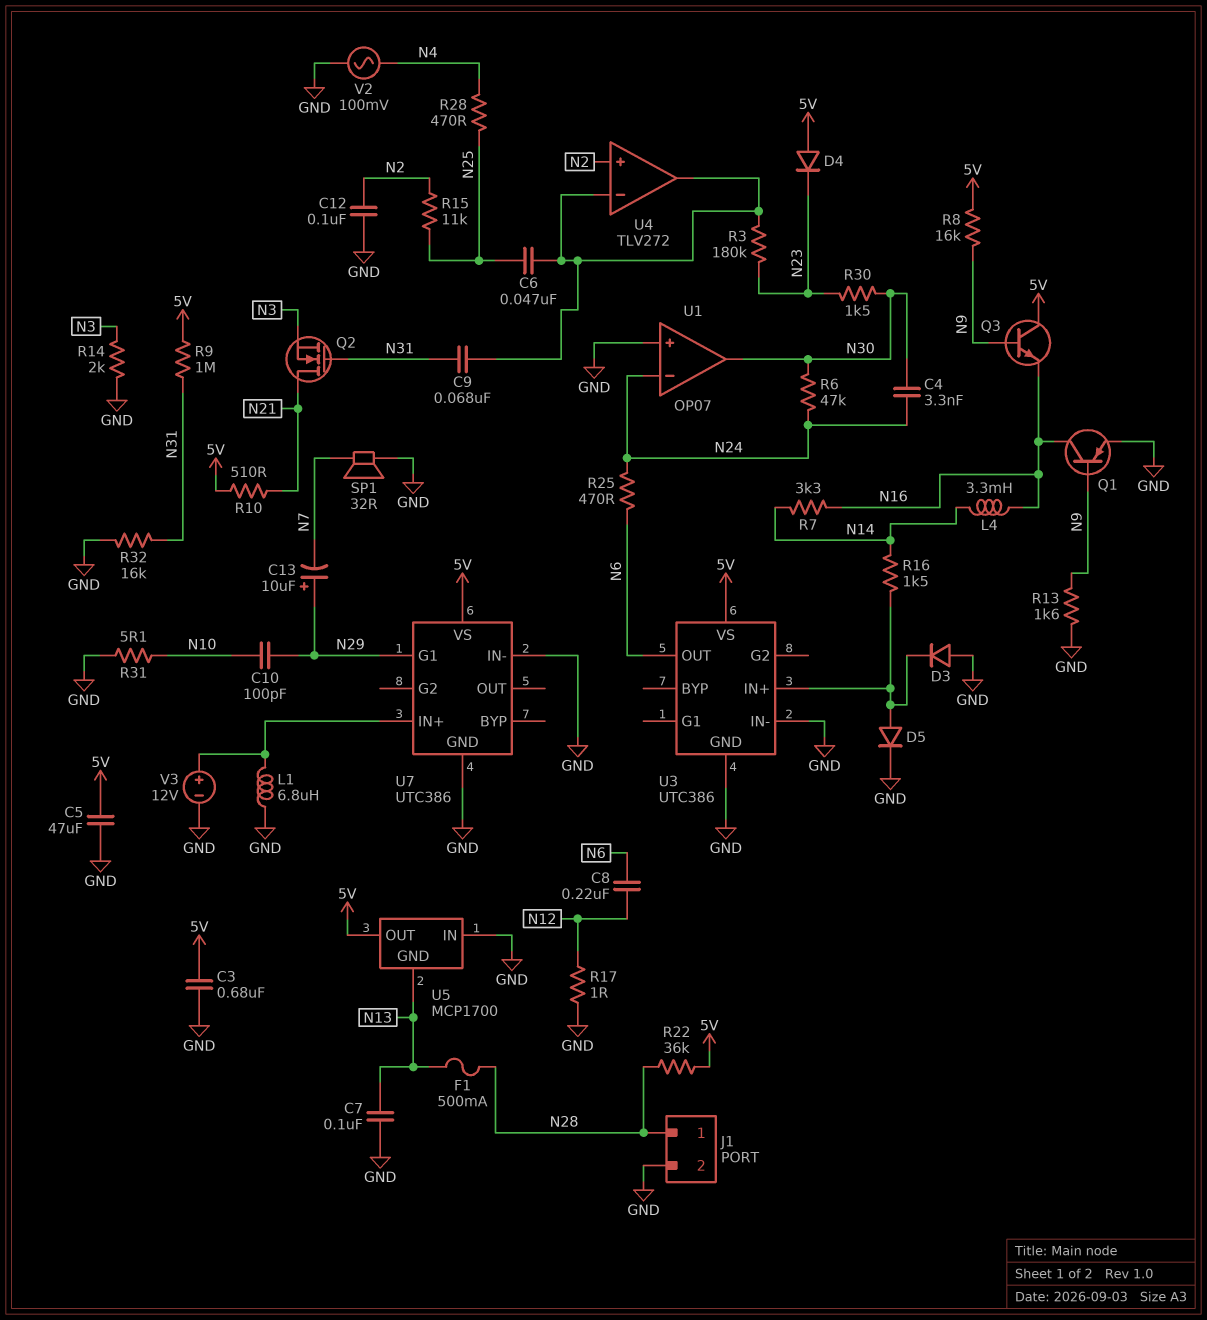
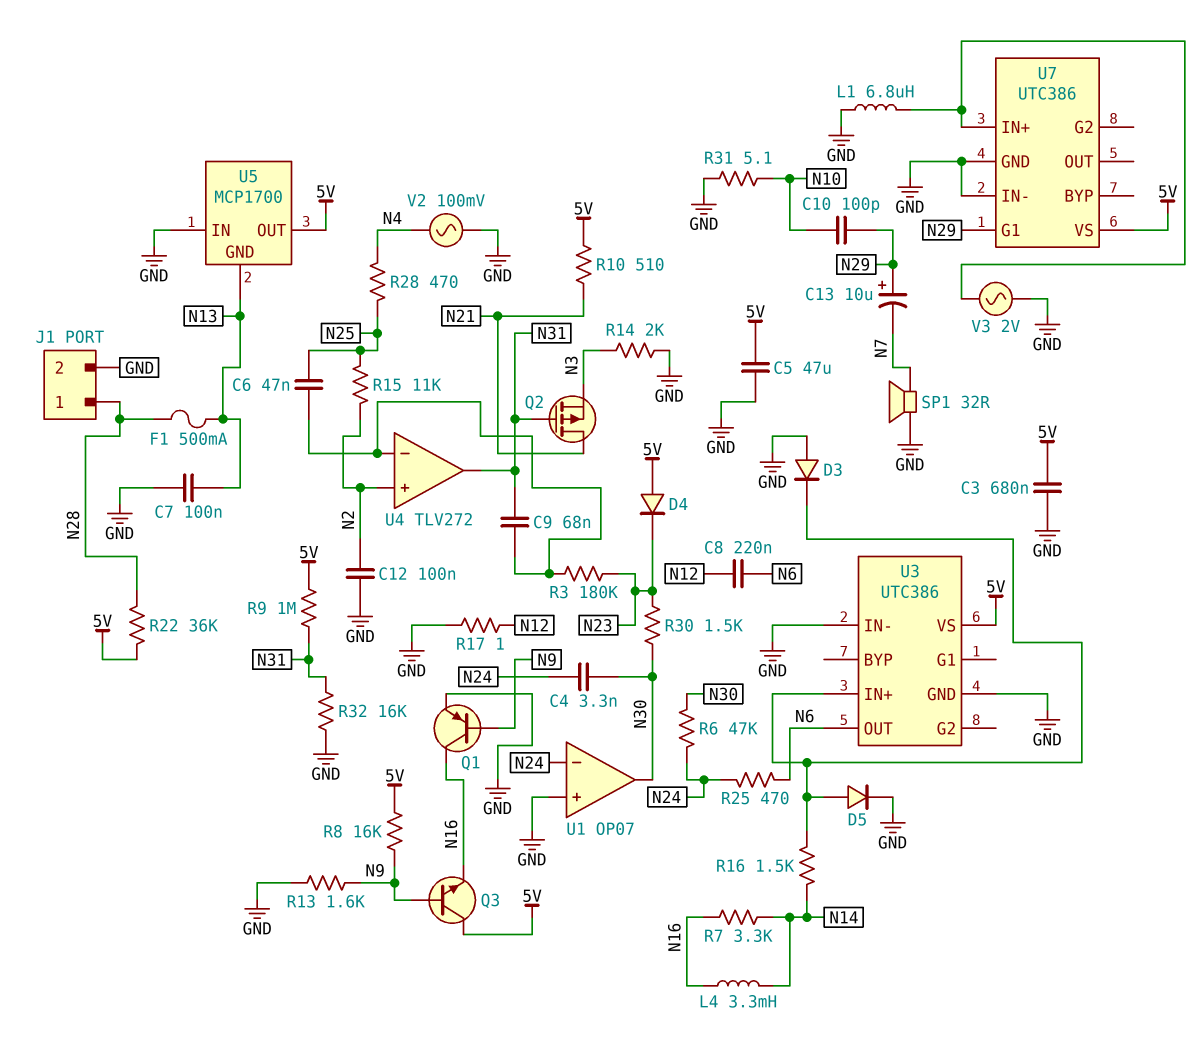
Q2: NMOS (G N31, D N21, S N3) -> PMOS (G N31, D N21, S N3)
U4 pin out: U4/in- -> N31
V3: 12V (plus U7/IN+, minus GND) -> AC 2V (GND, U7/IN+)

